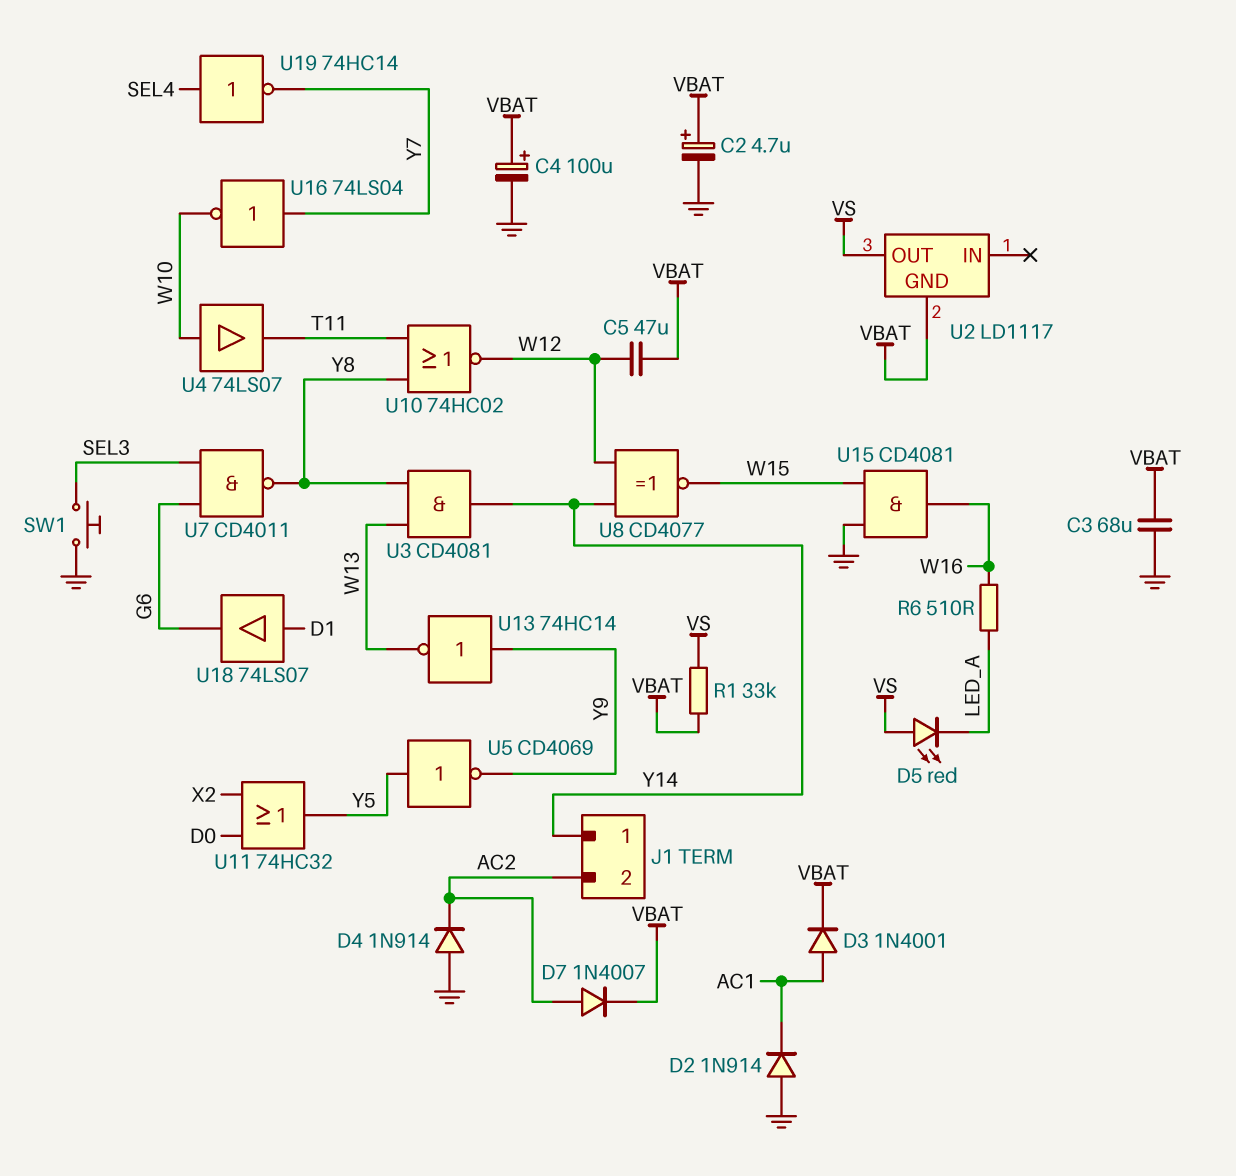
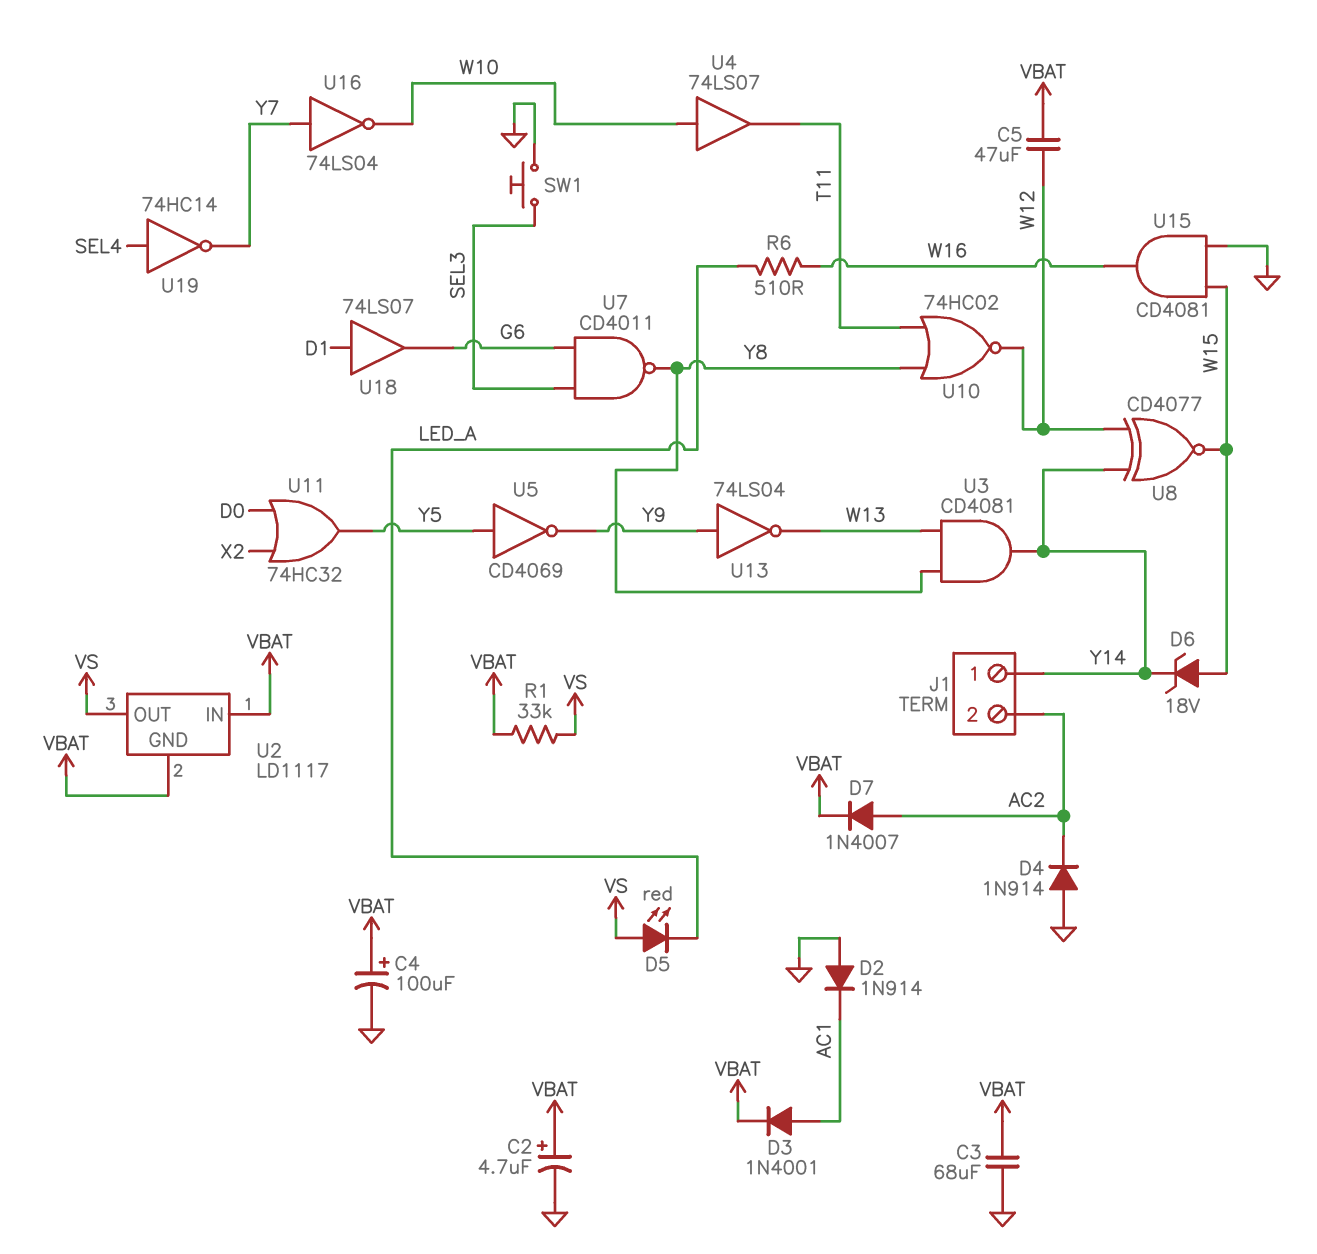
D6: none -> zener 18V (A W15, K Y14)
U2 pin IN: none -> VBAT
U13: NOT 74HC14 (in Y9, out W13) -> NOT 74LS04 (in Y9, out W13)

